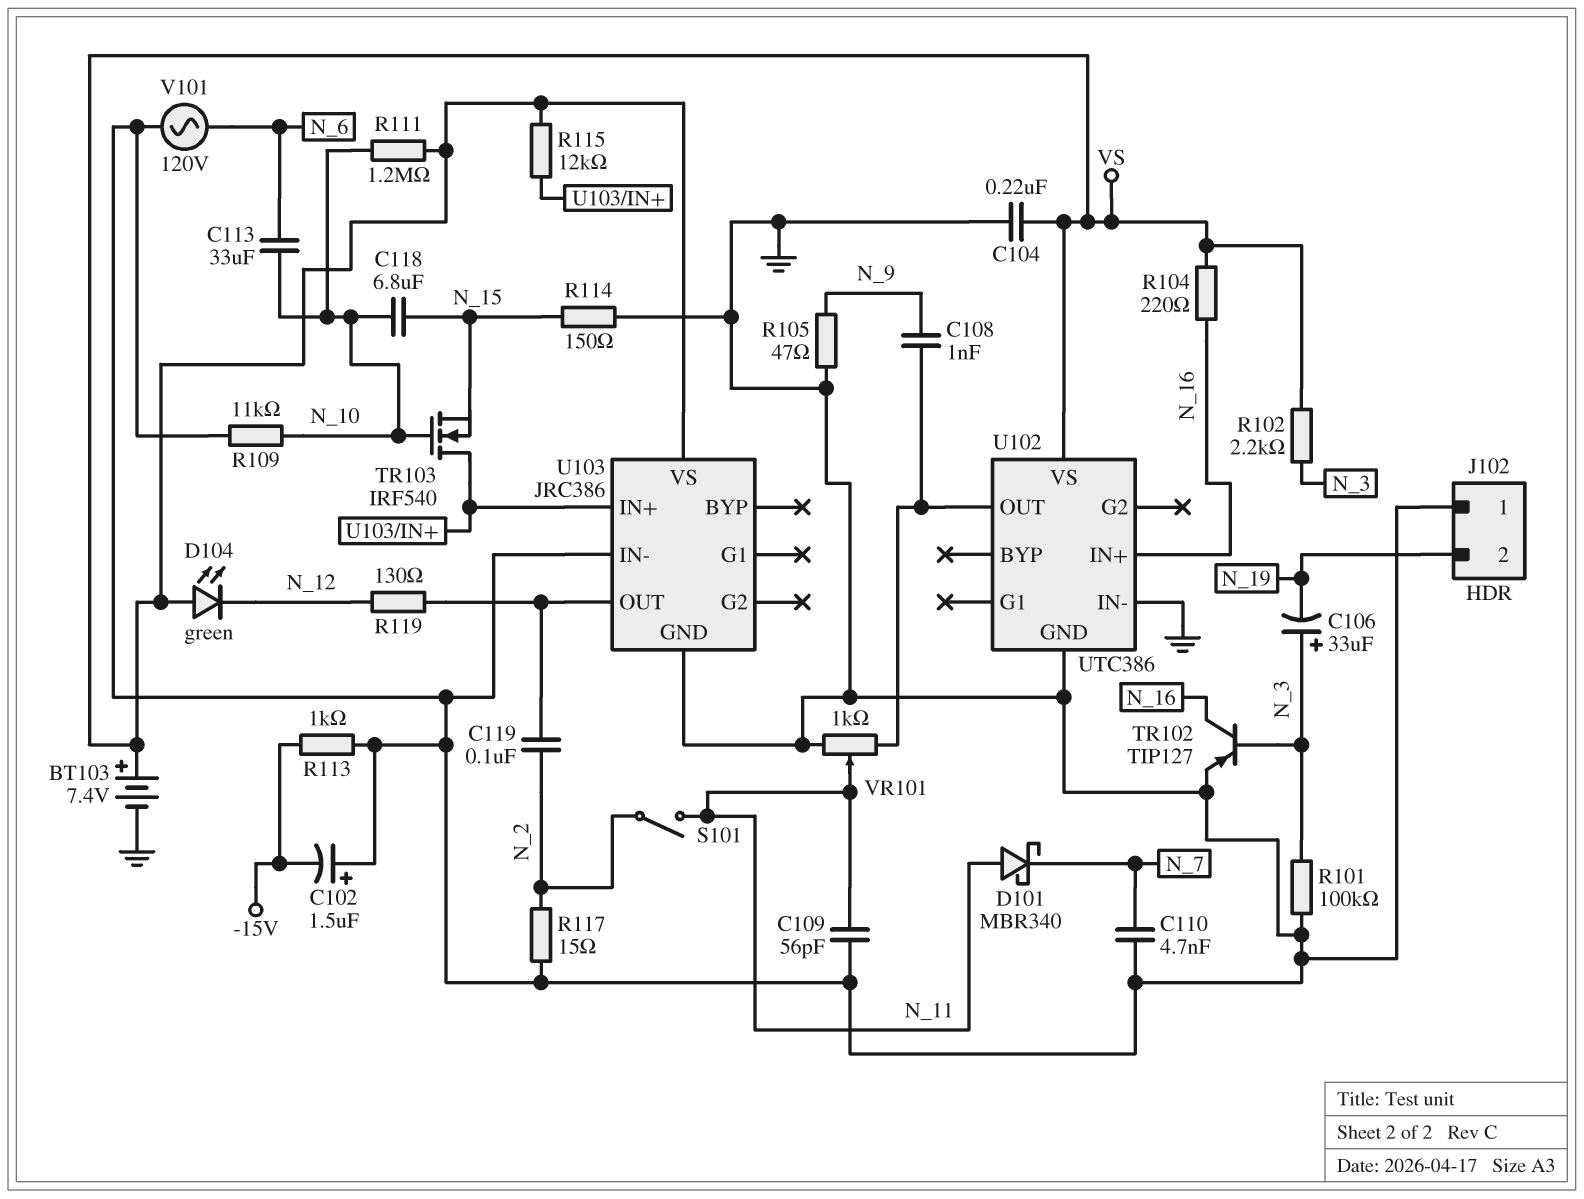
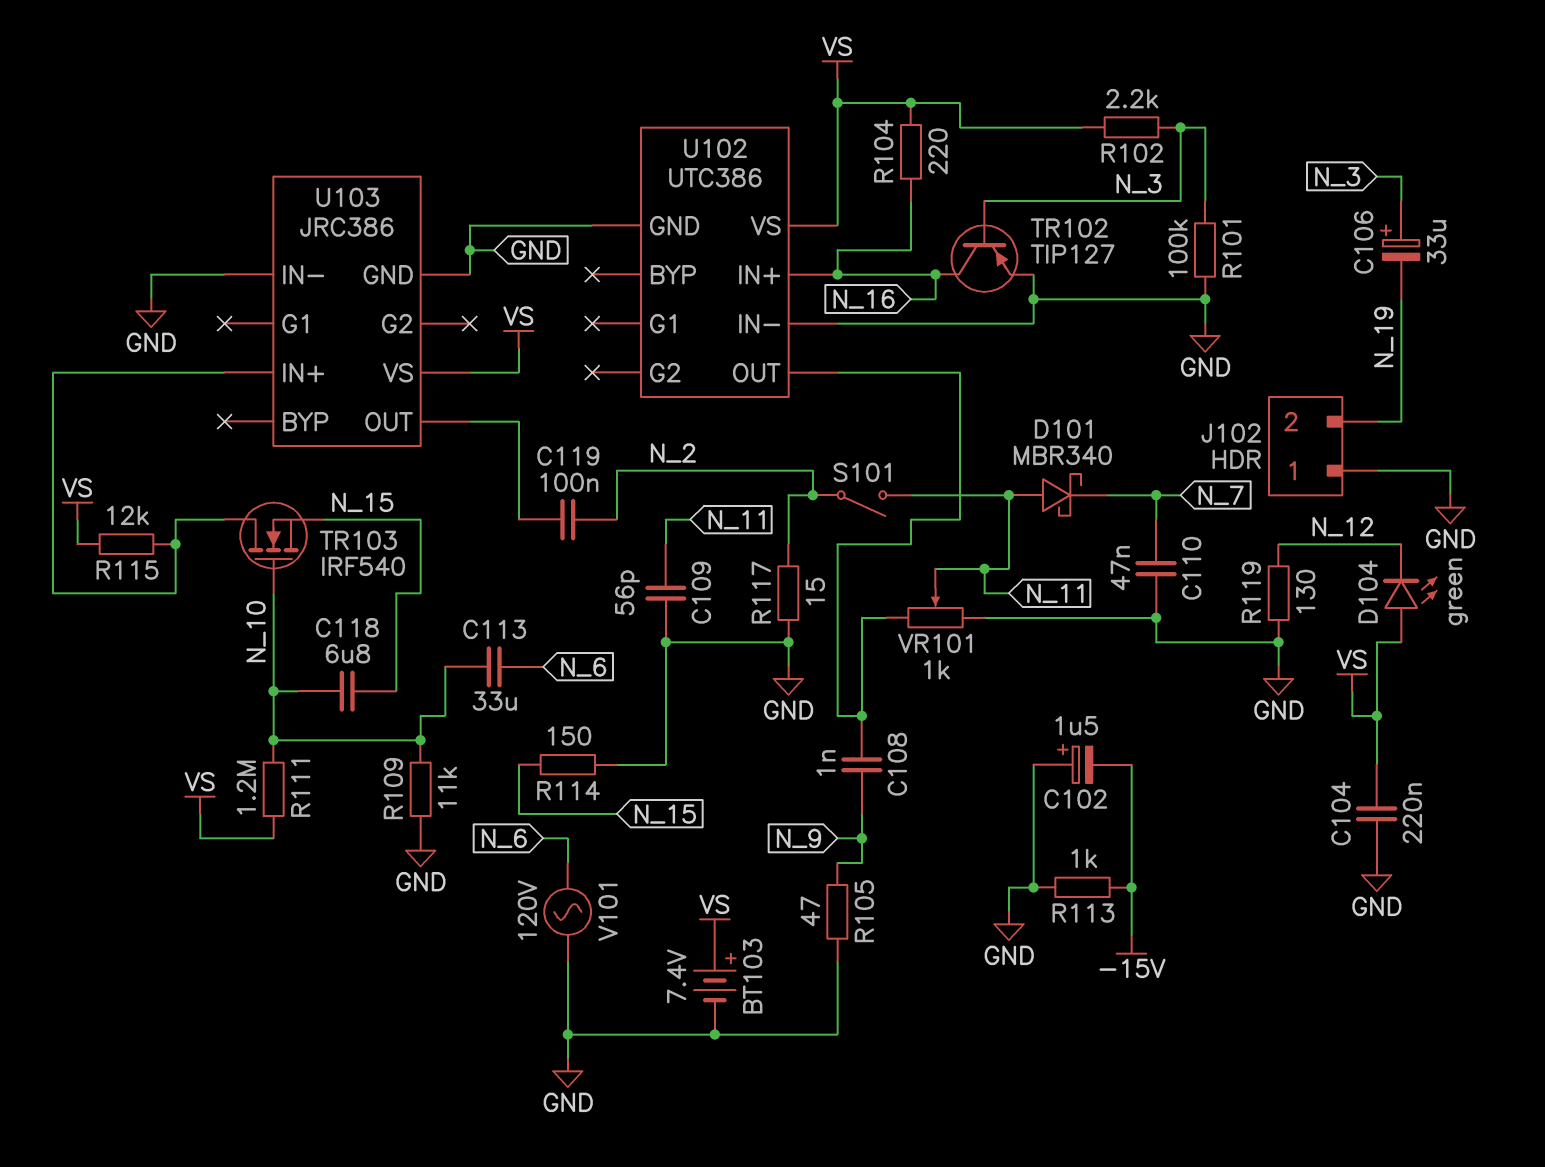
C110: 4.7nF (GND, N_7) -> 47nF (GND, N_7)
R119: 130 (N_12, U103/OUT) -> 130 (GND, N_12)

